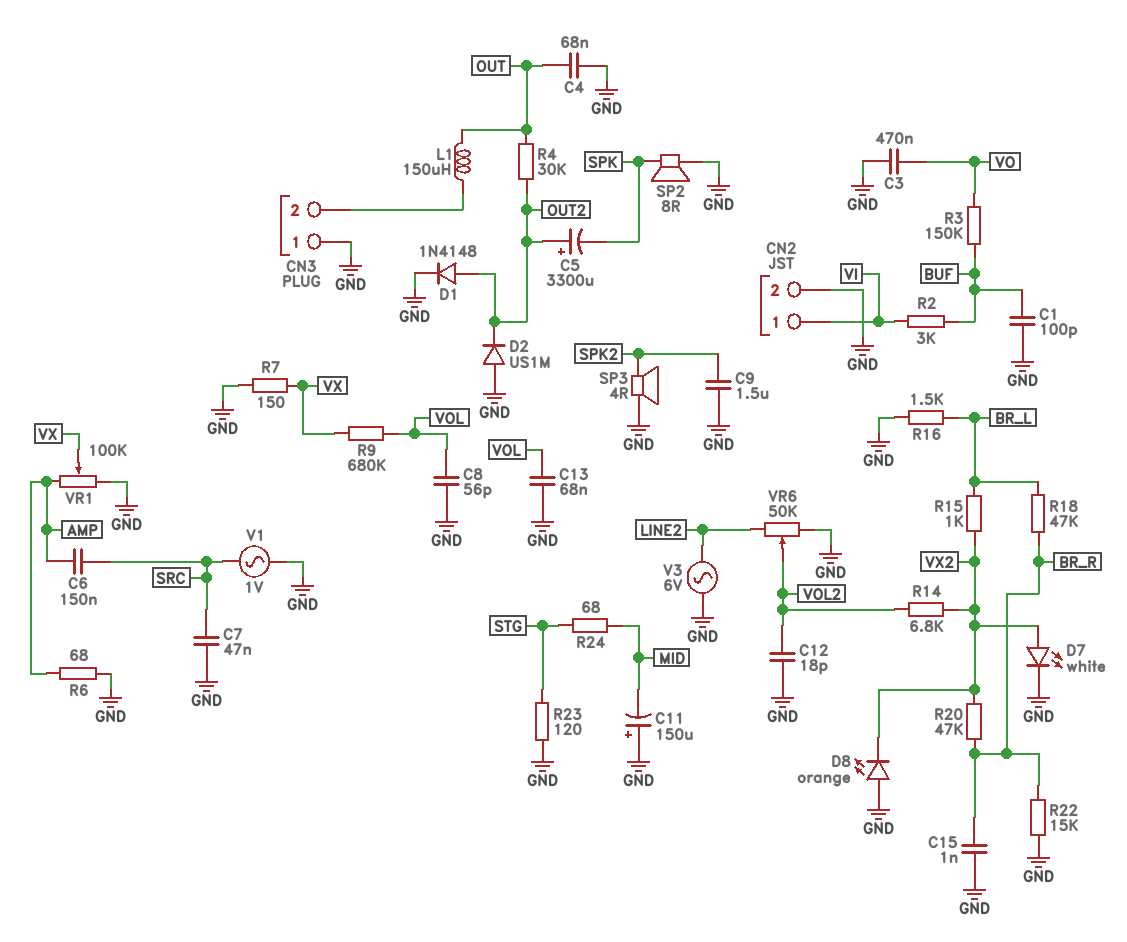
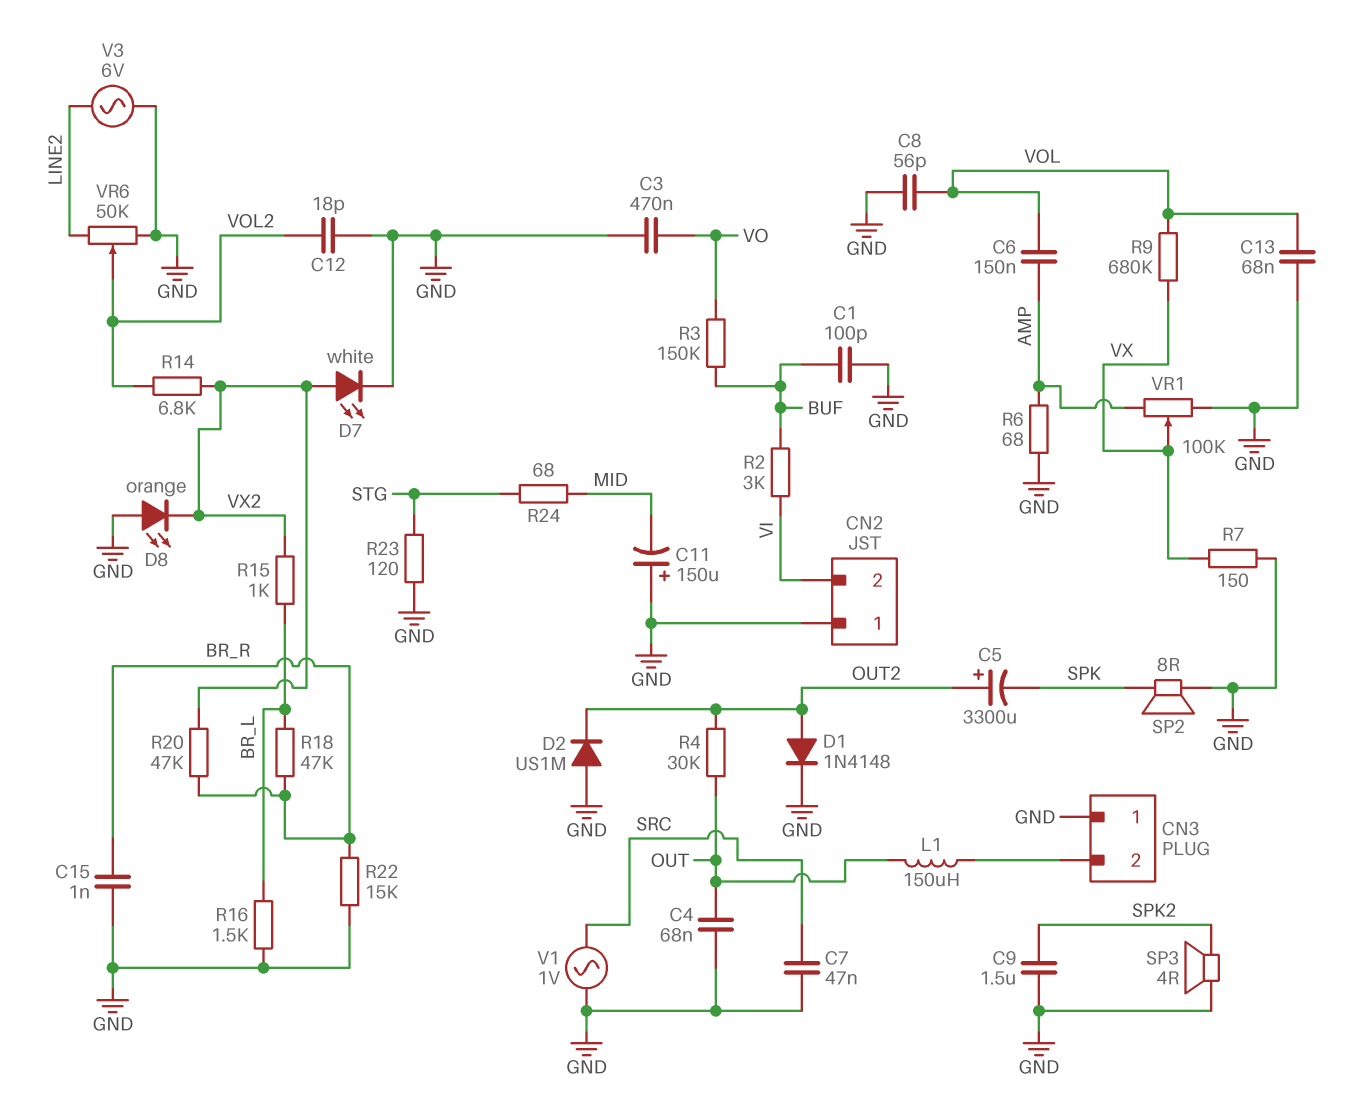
C6: 150nF (AMP, SRC) -> 150nF (AMP, VOL)
CN2 pin 1: VI -> GND
CN2 pin 2: GND -> VI

